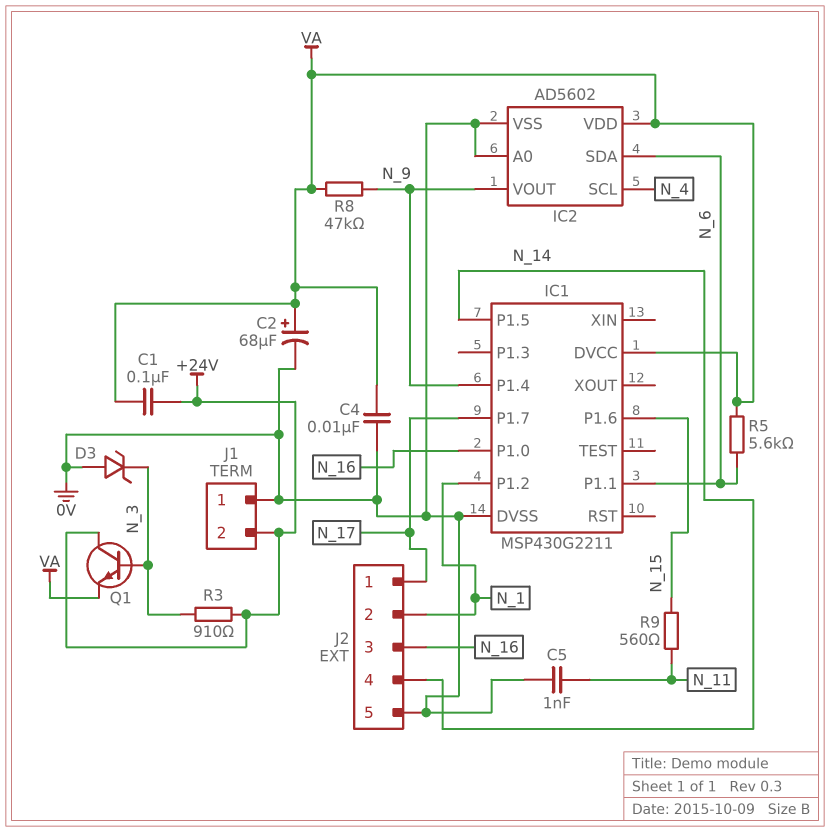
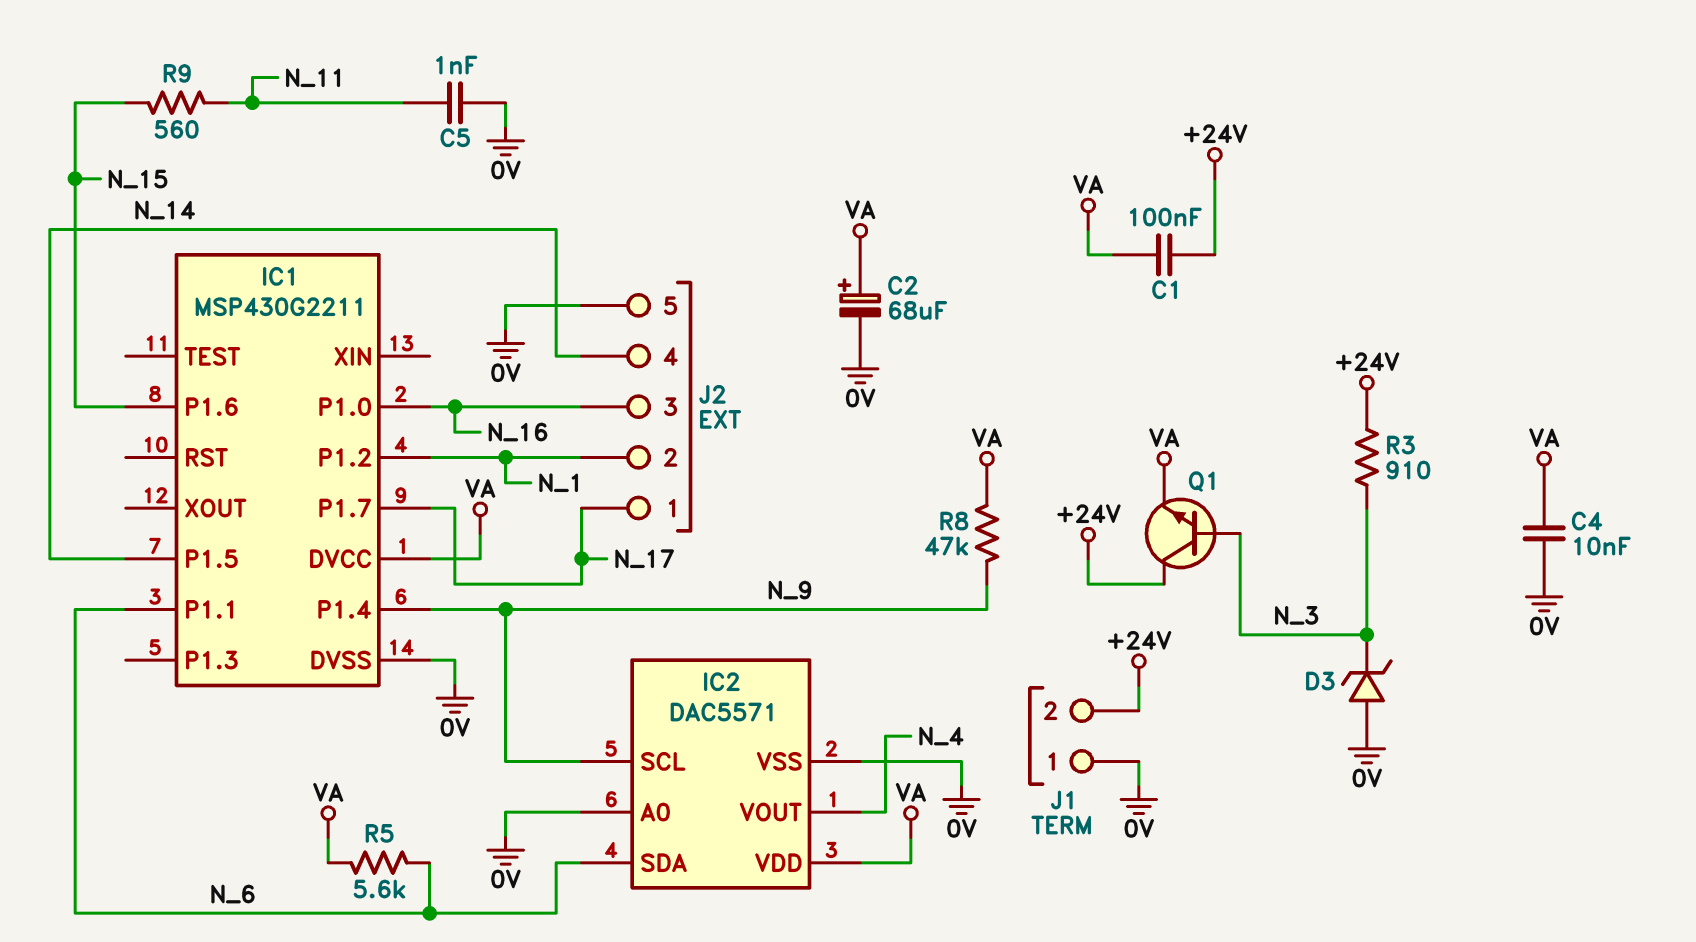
IC2: AD5602 -> DAC5571
IC2 pin SCL: N_4 -> N_9
IC2 pin VOUT: N_9 -> N_4

